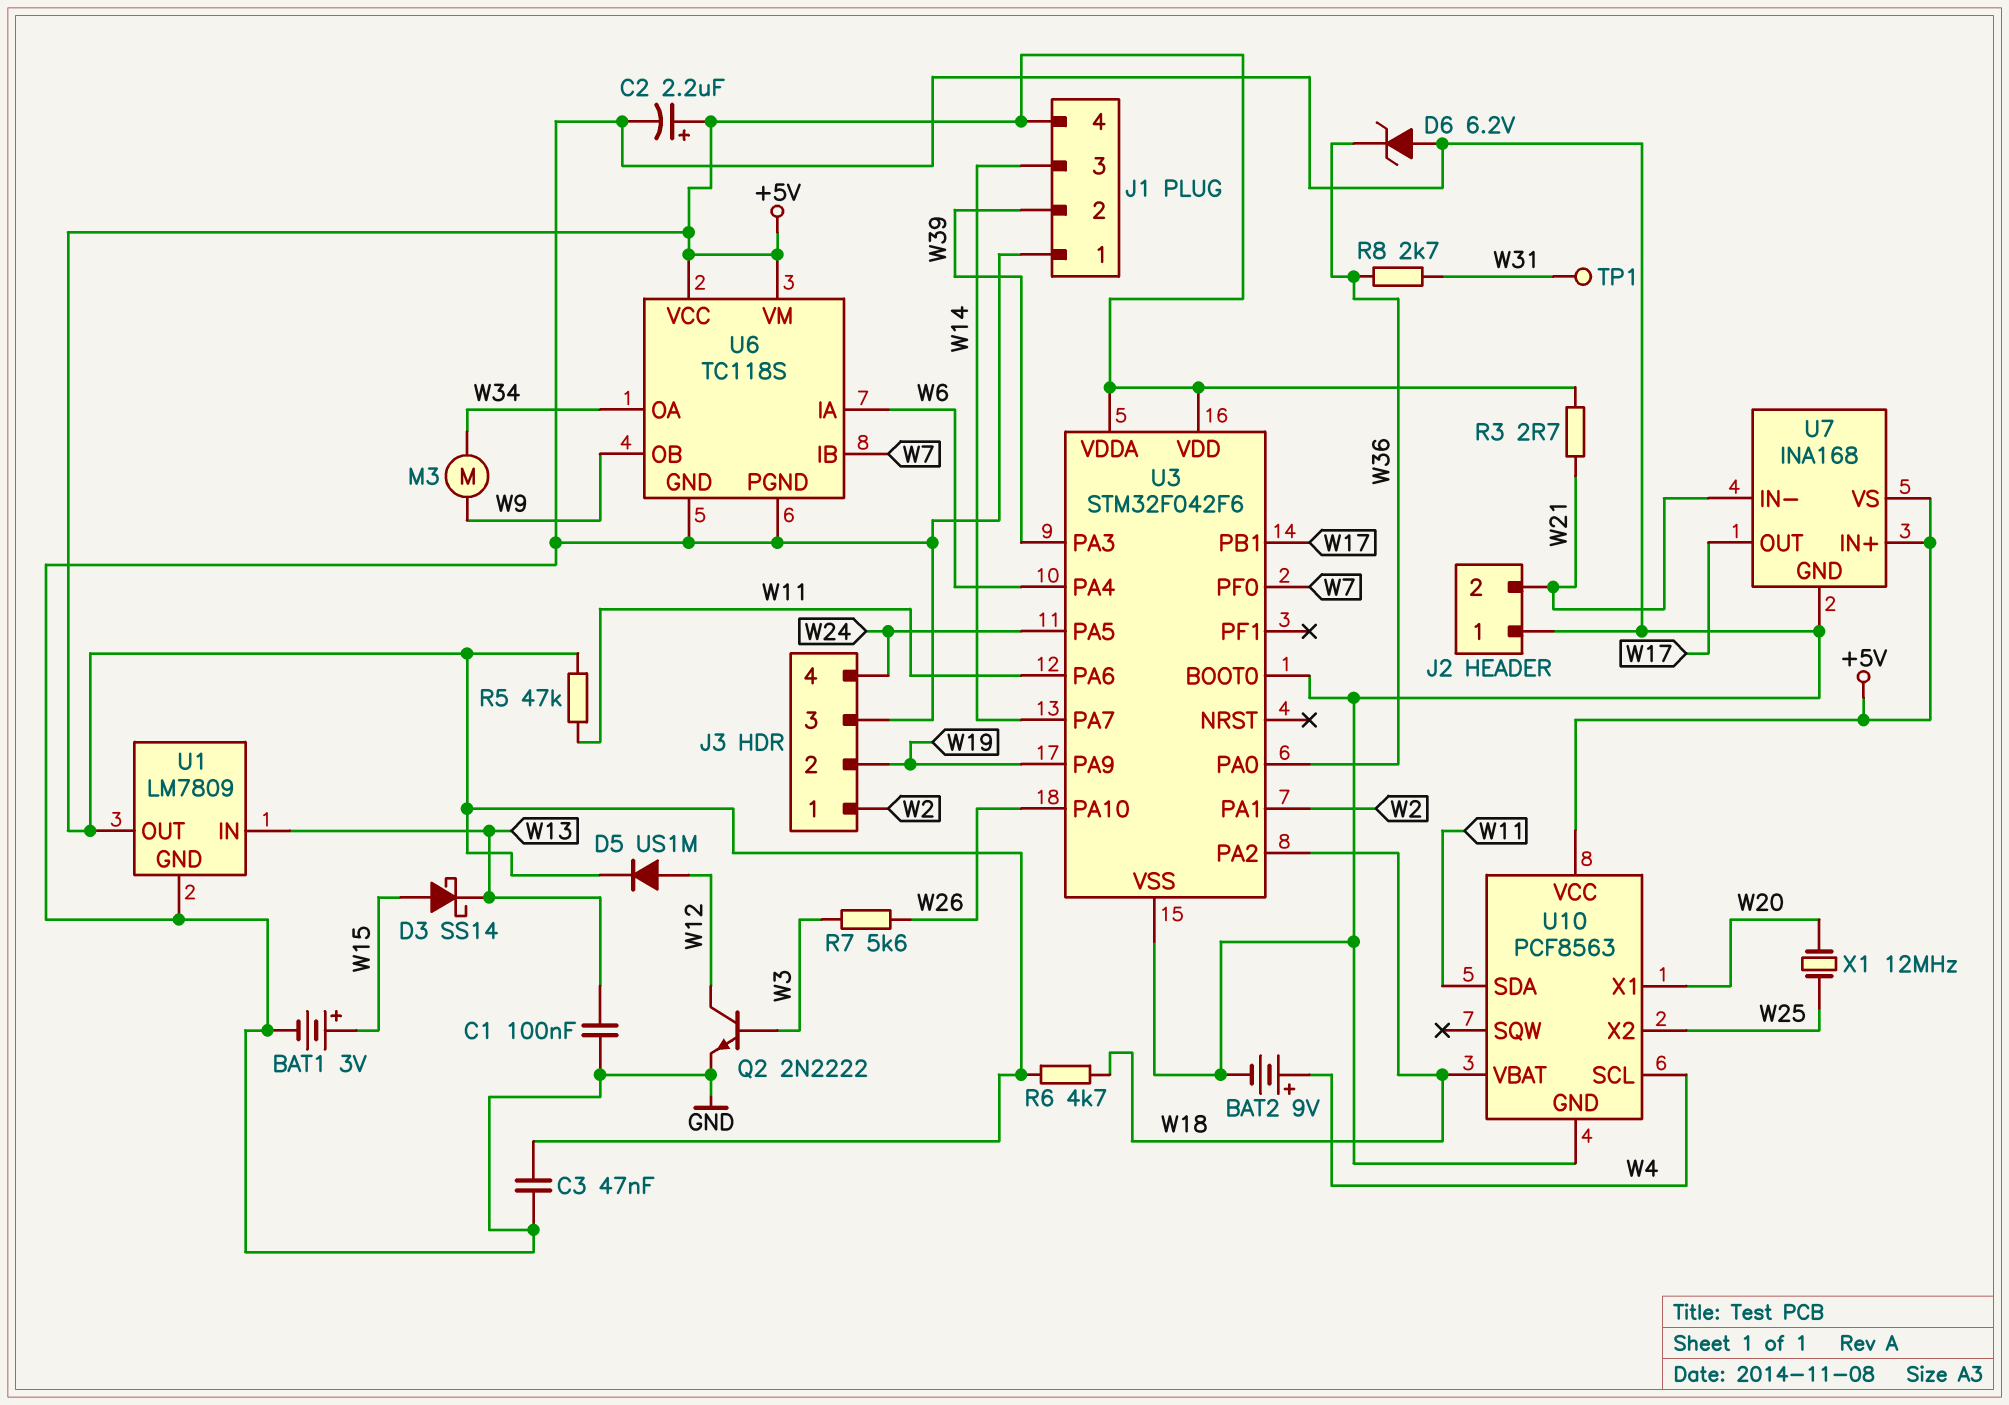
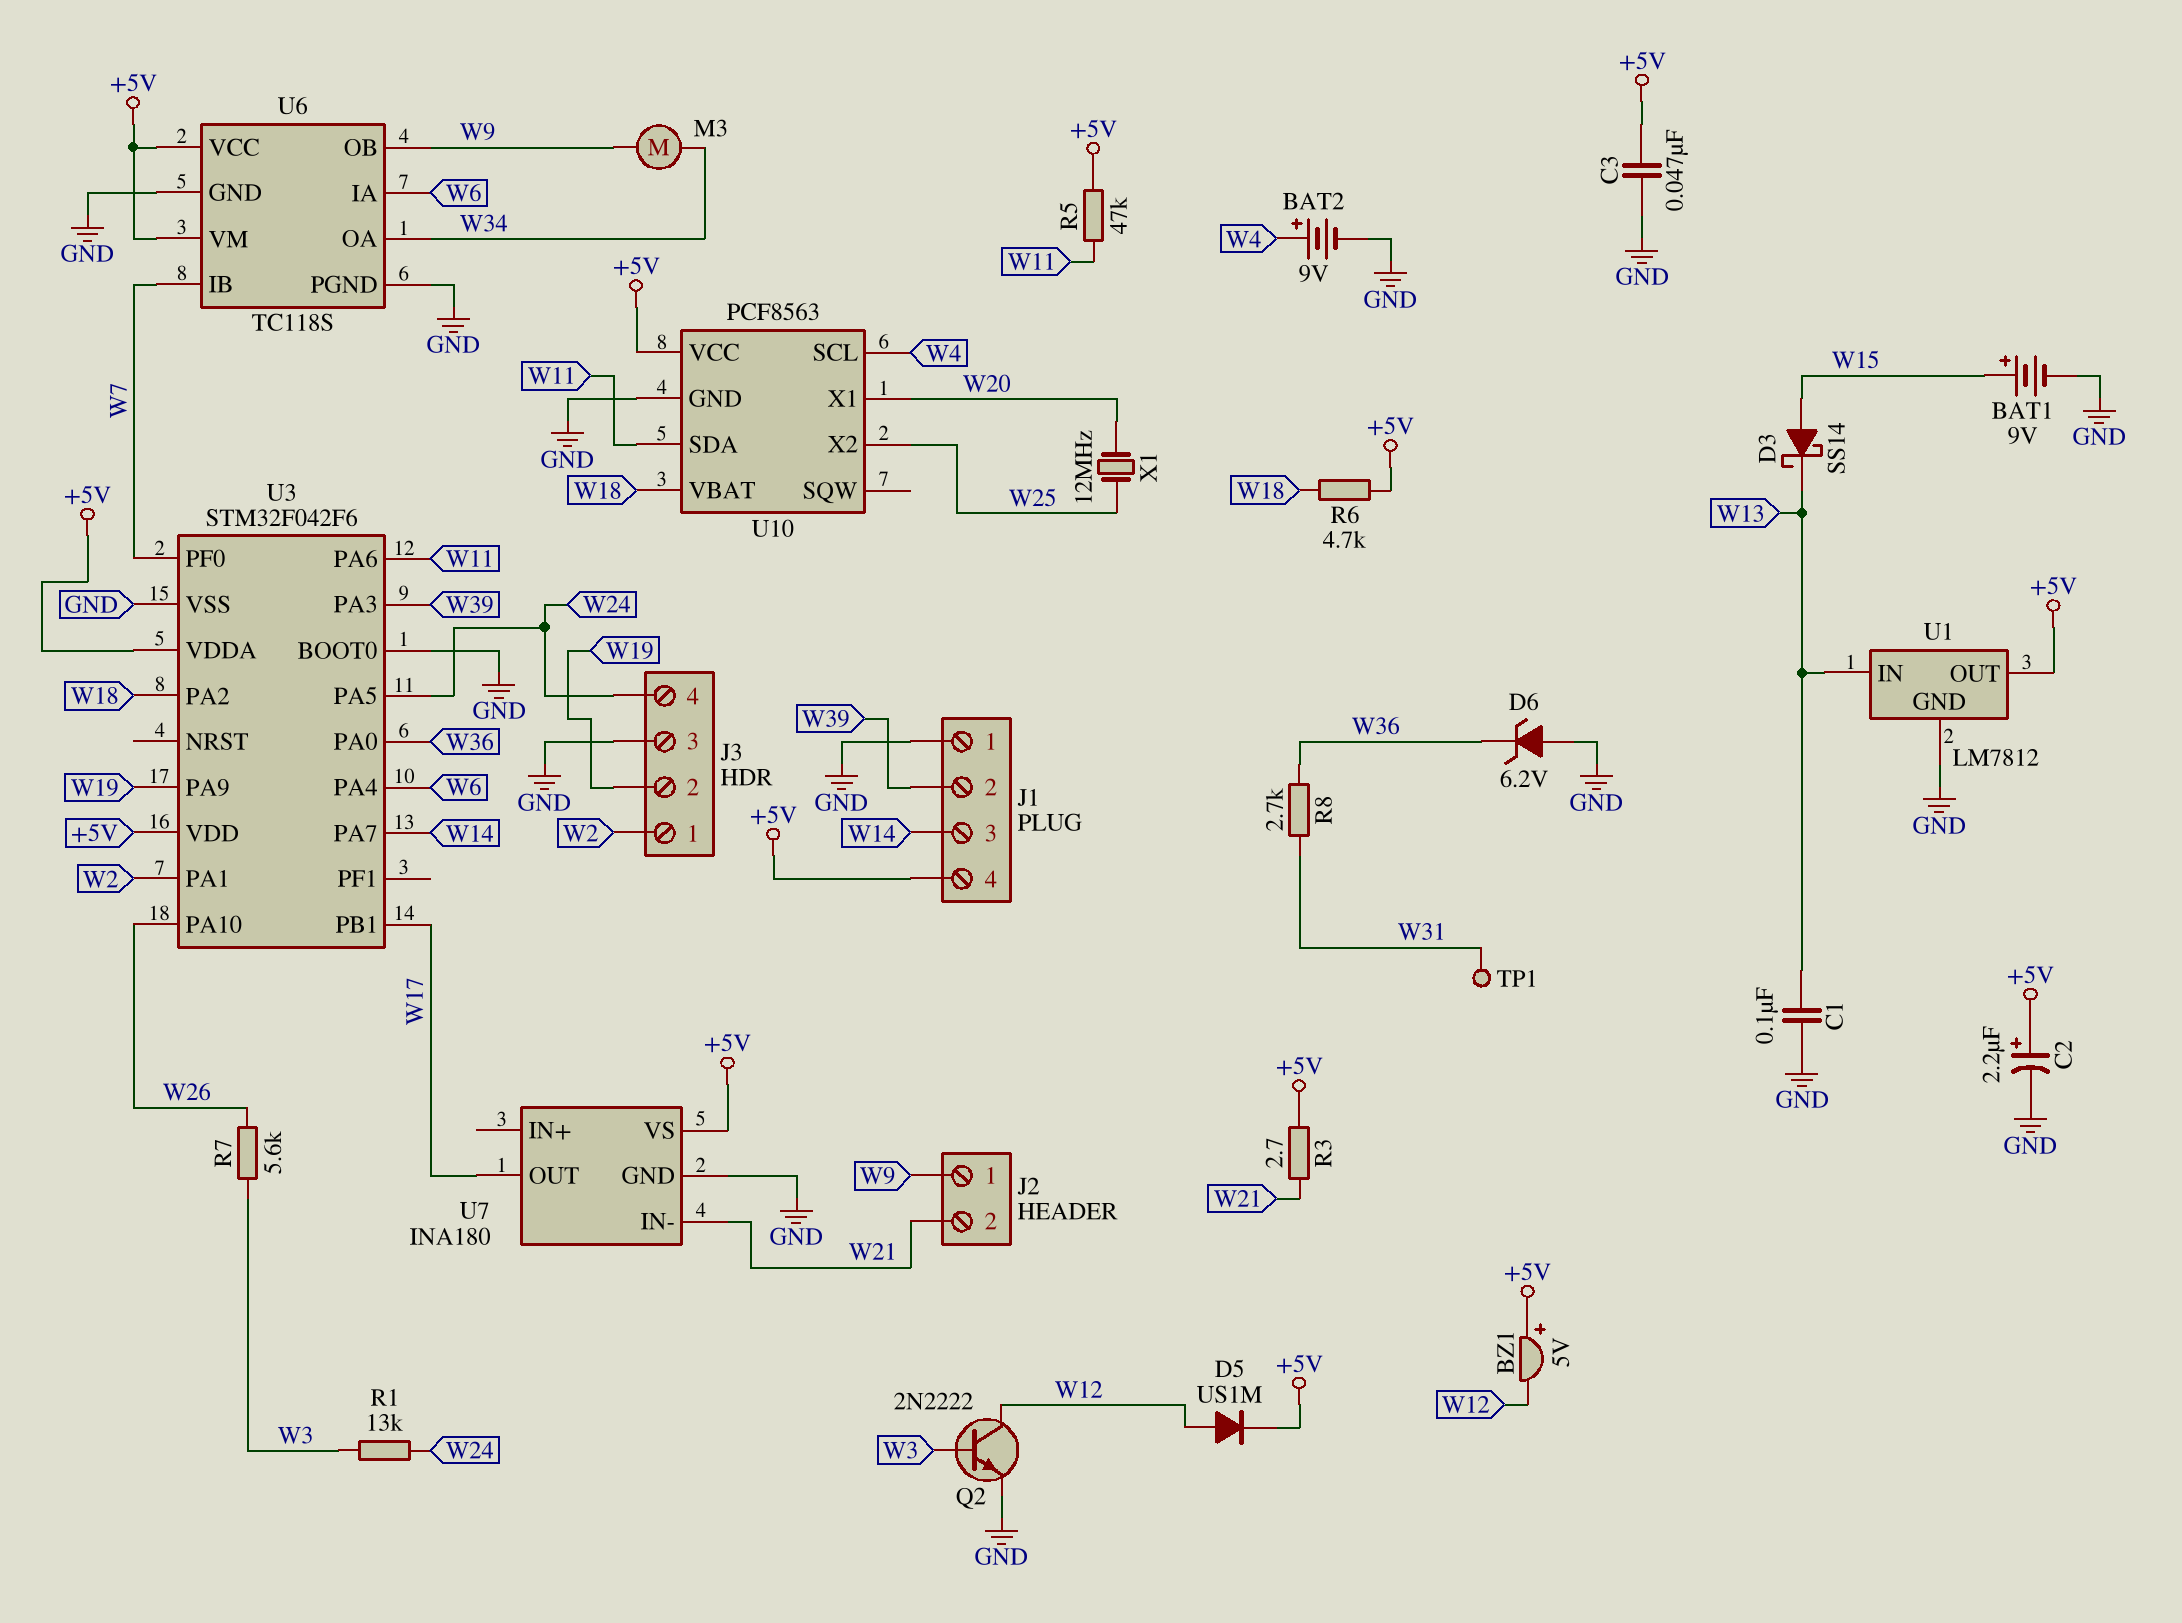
BAT1: 3V (plus W15, minus GND) -> 9V (plus W15, minus GND)
BZ1: none -> buzzer 5V (plus +5V, minus W12)
J2 pin 1: GND -> W9
R1: none -> 13k (W3, W24)
U1: LM7809 -> LM7812
U7: INA168 -> INA180
U7 pin IN+: +5V -> none

